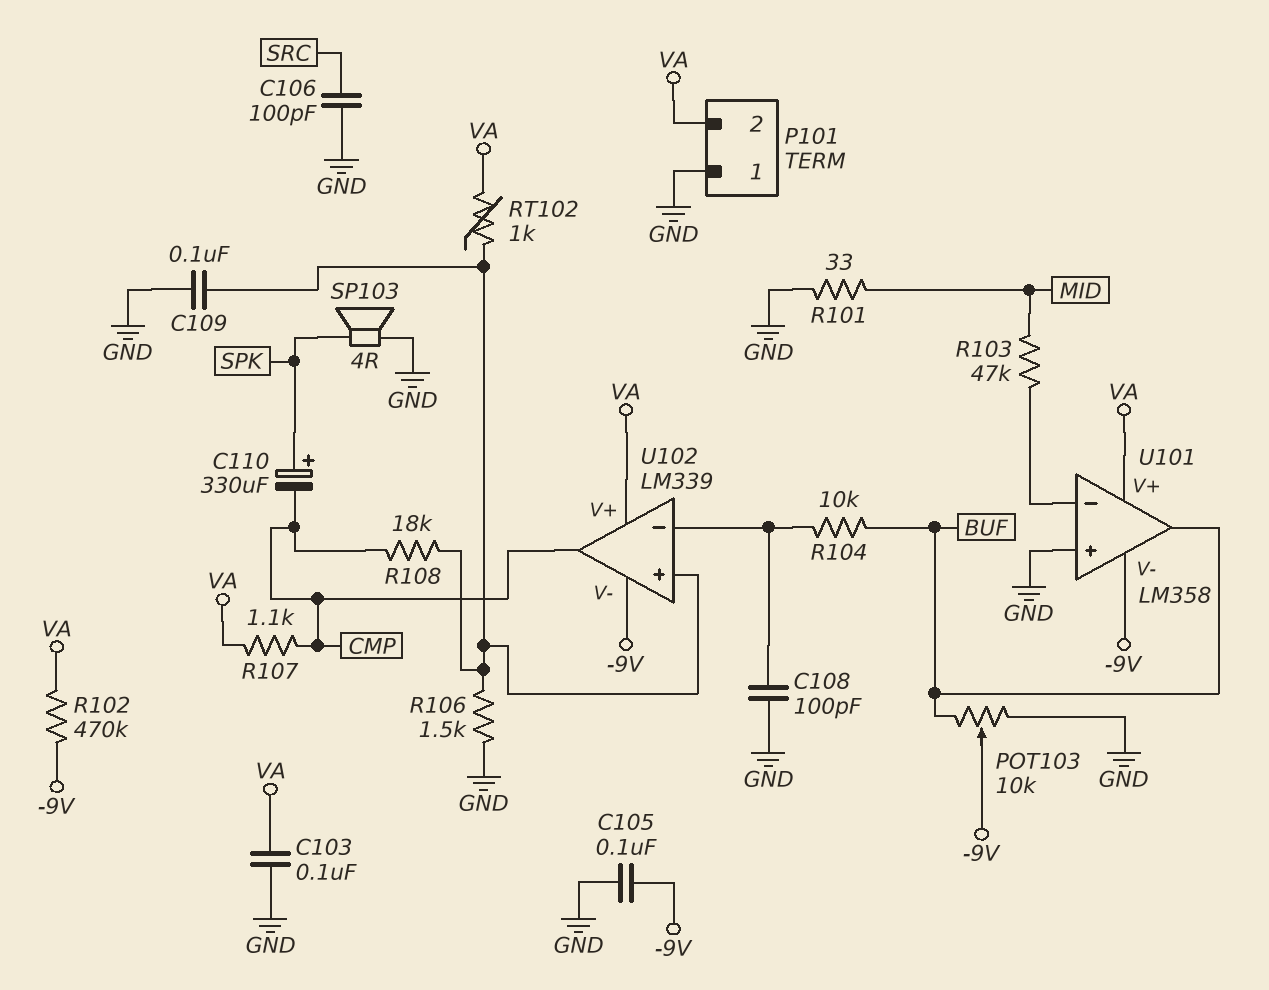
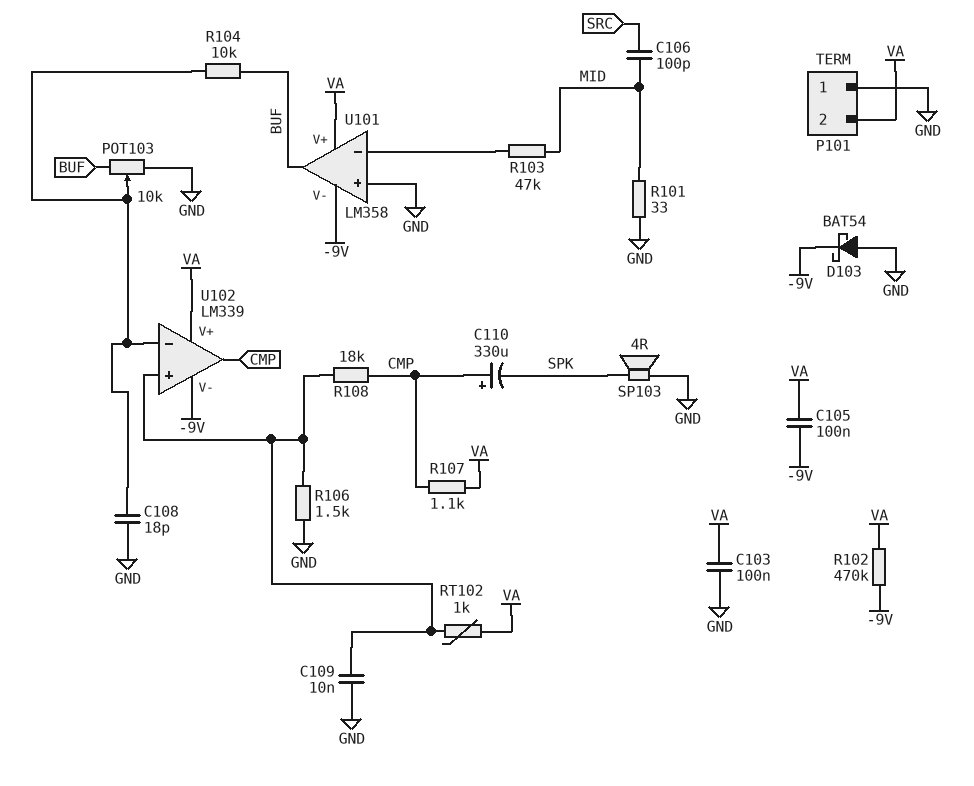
C105: 100nF (-9V, GND) -> 100nF (-9V, VA)
C106: 100pF (GND, SRC) -> 100pF (MID, SRC)
C108: 100pF (GND, U102/in-) -> 18pF (GND, U102/in-)
C109: 100nF (GND, U102/in+) -> 10nF (GND, U102/in+)
C110: 330uF (plus SPK, minus CMP) -> 330uF (plus CMP, minus SPK)
D103: none -> schottky BAT54 (A GND, K -9V)
POT103: 10k (BUF, GND, wiper -9V) -> 10k (BUF, GND, wiper U102/in-)

